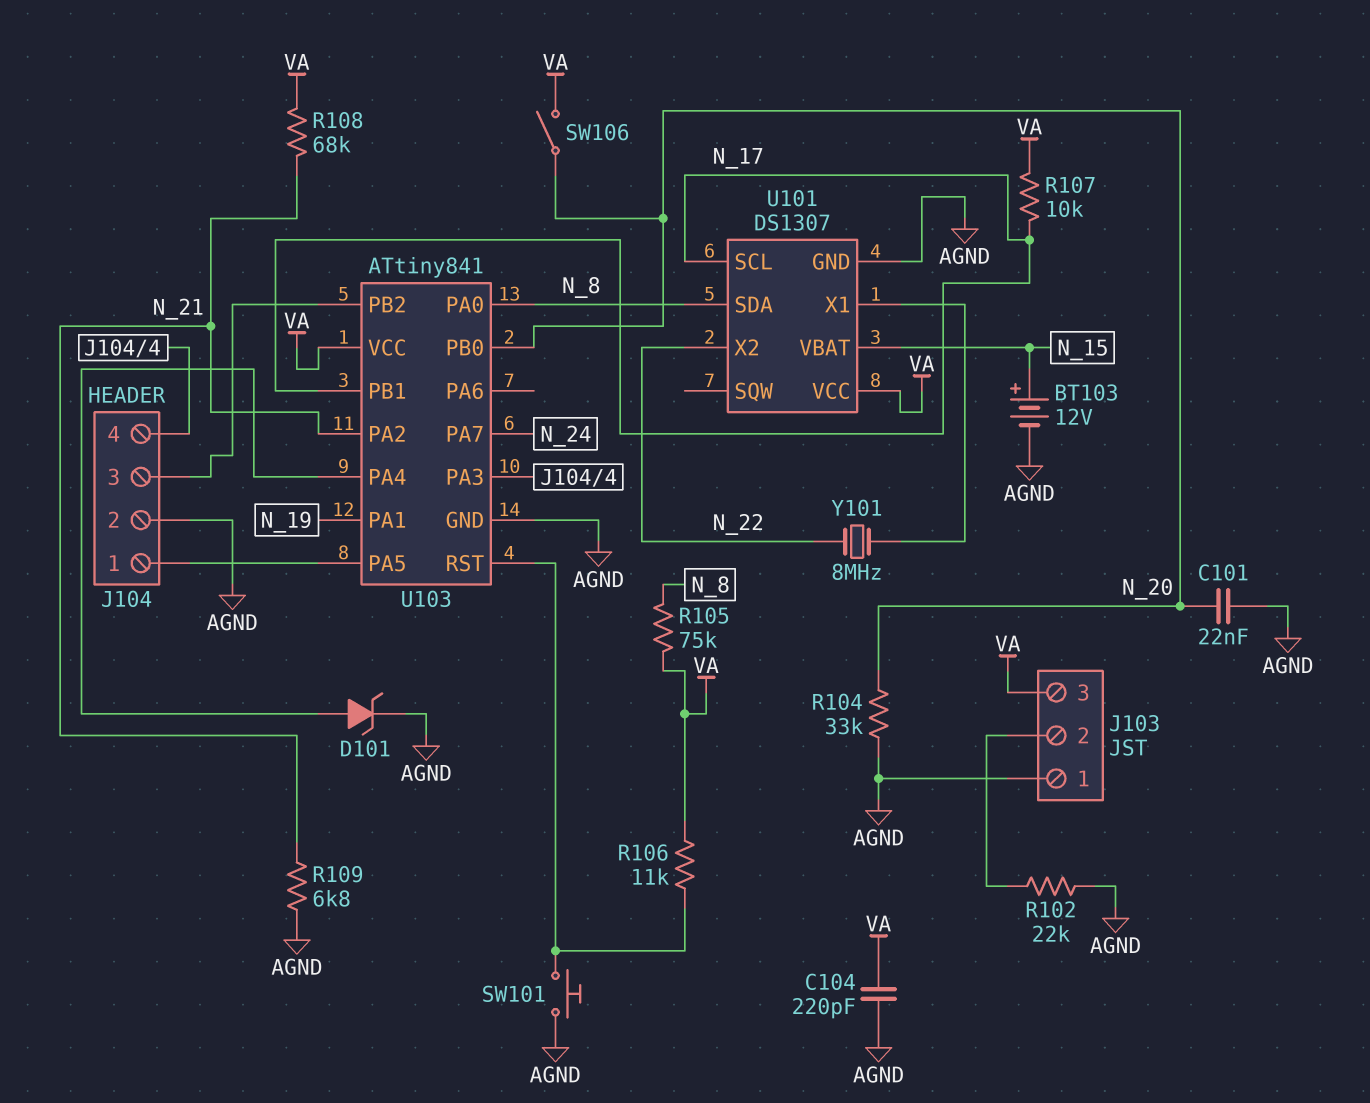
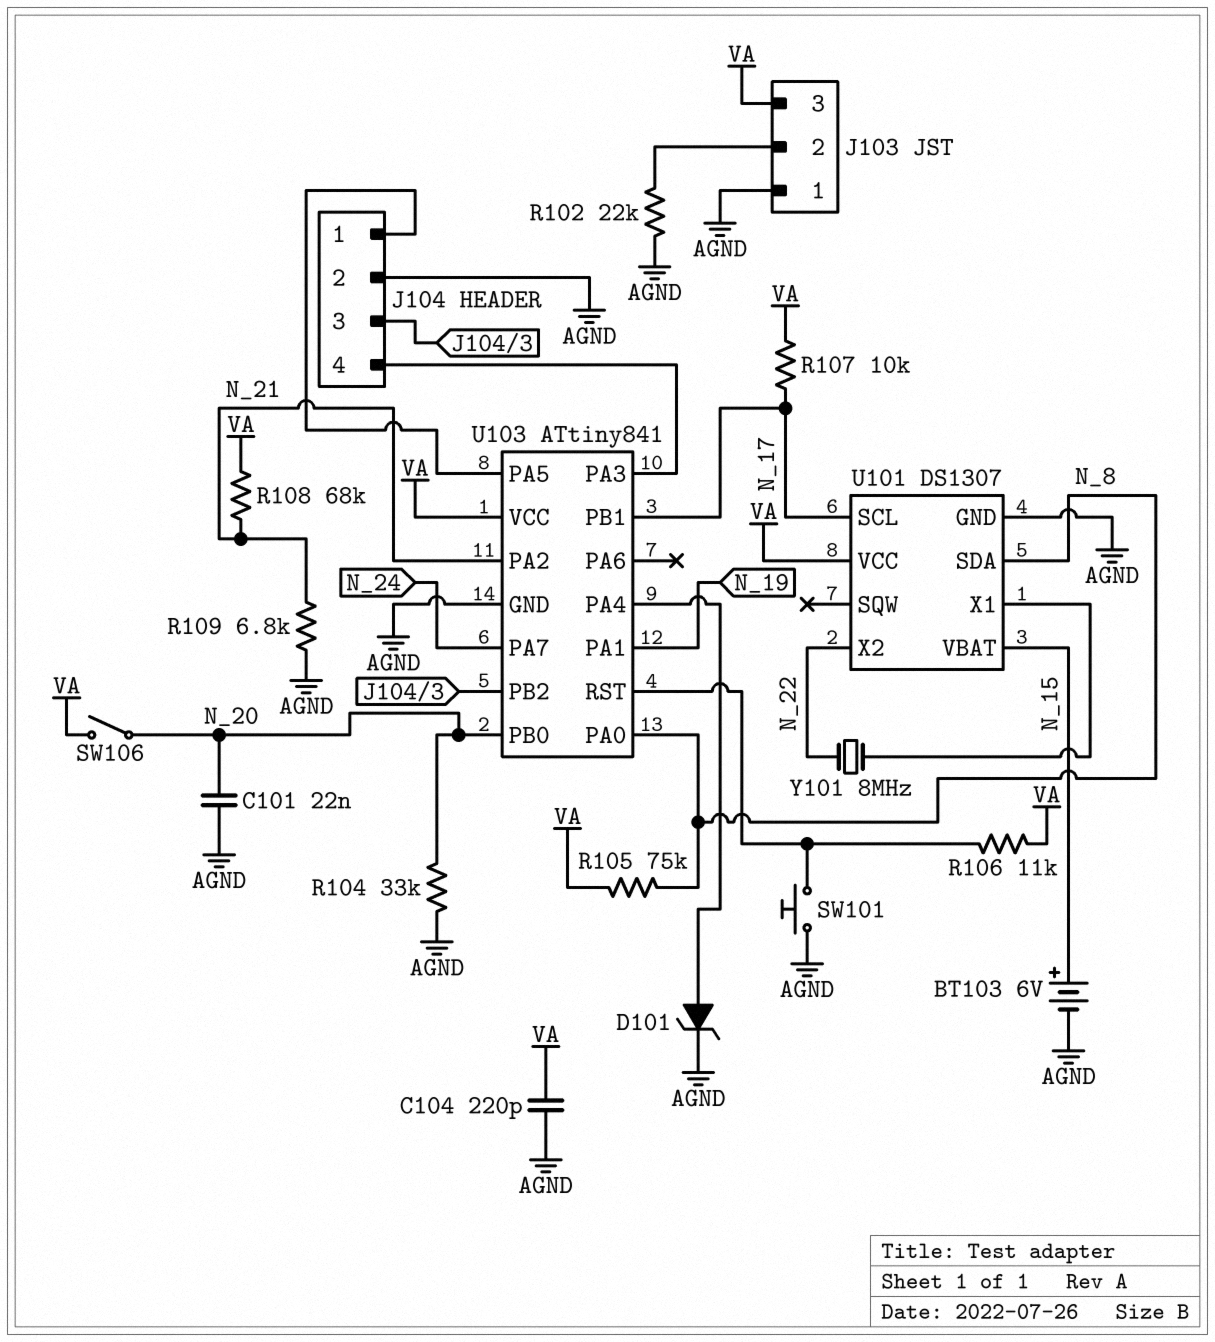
BT103: 12V (plus N_15, minus AGND) -> 6V (plus N_15, minus AGND)

